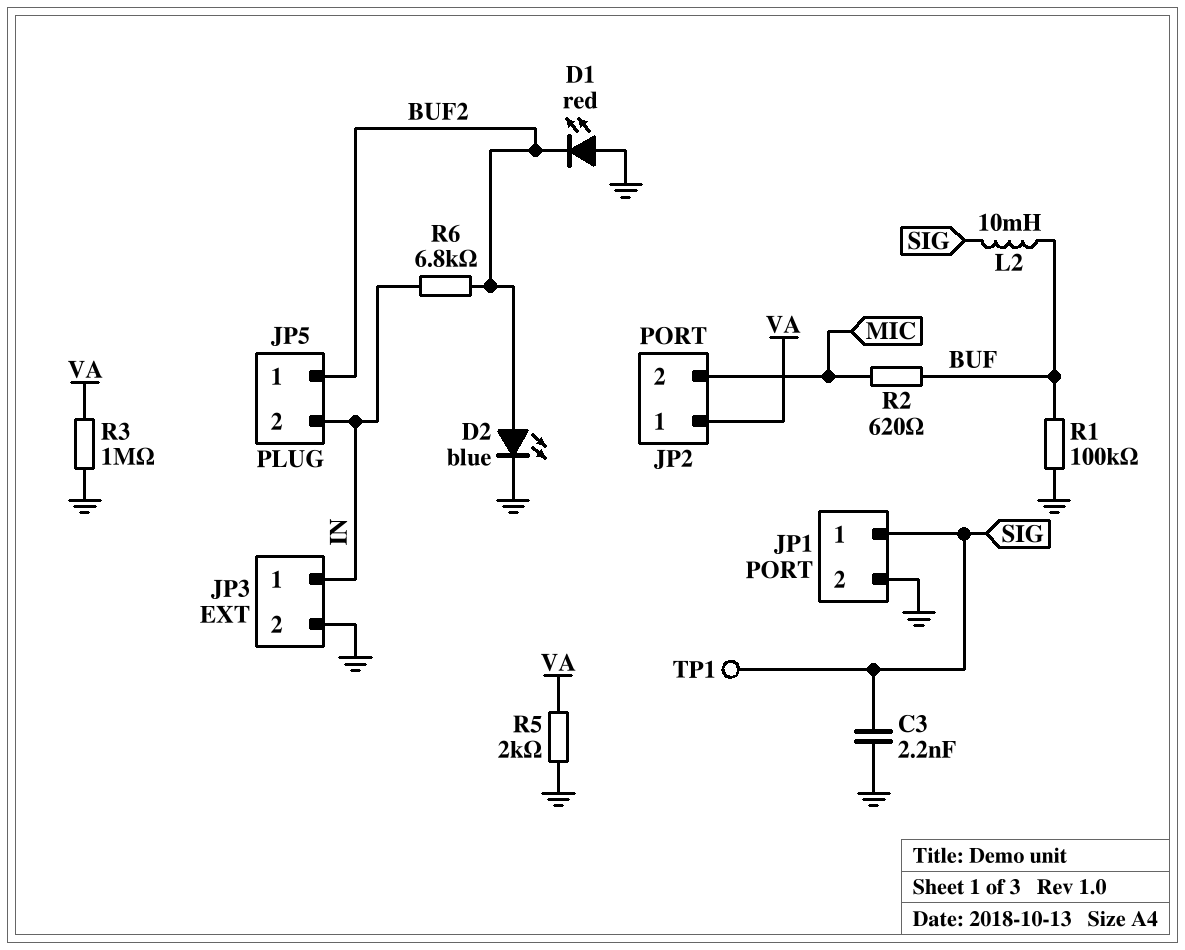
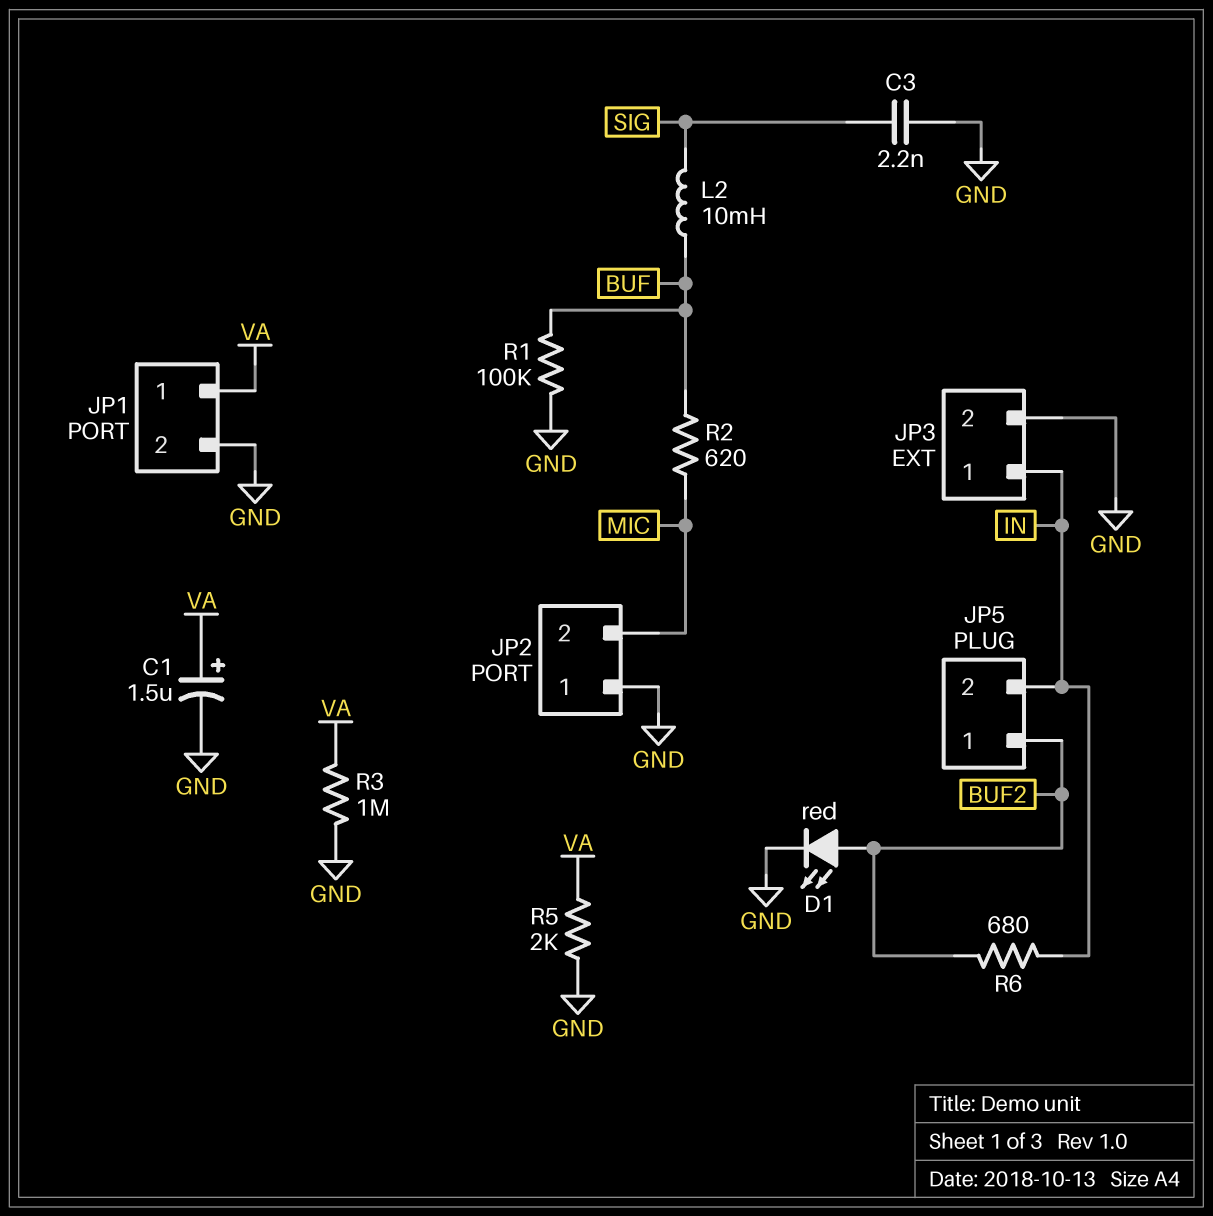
C1: none -> 1.5uF (plus VA, minus GND)
D1: LED red (A GND, K BUF2) -> LED red (A BUF2, K GND)
D2: LED blue (A BUF2, K GND) -> none
JP1 pin 1: SIG -> VA
JP2 pin 1: VA -> GND
R6: 6.8k (BUF2, IN) -> 680 (BUF2, IN)
TP1: test point (SIG) -> none

